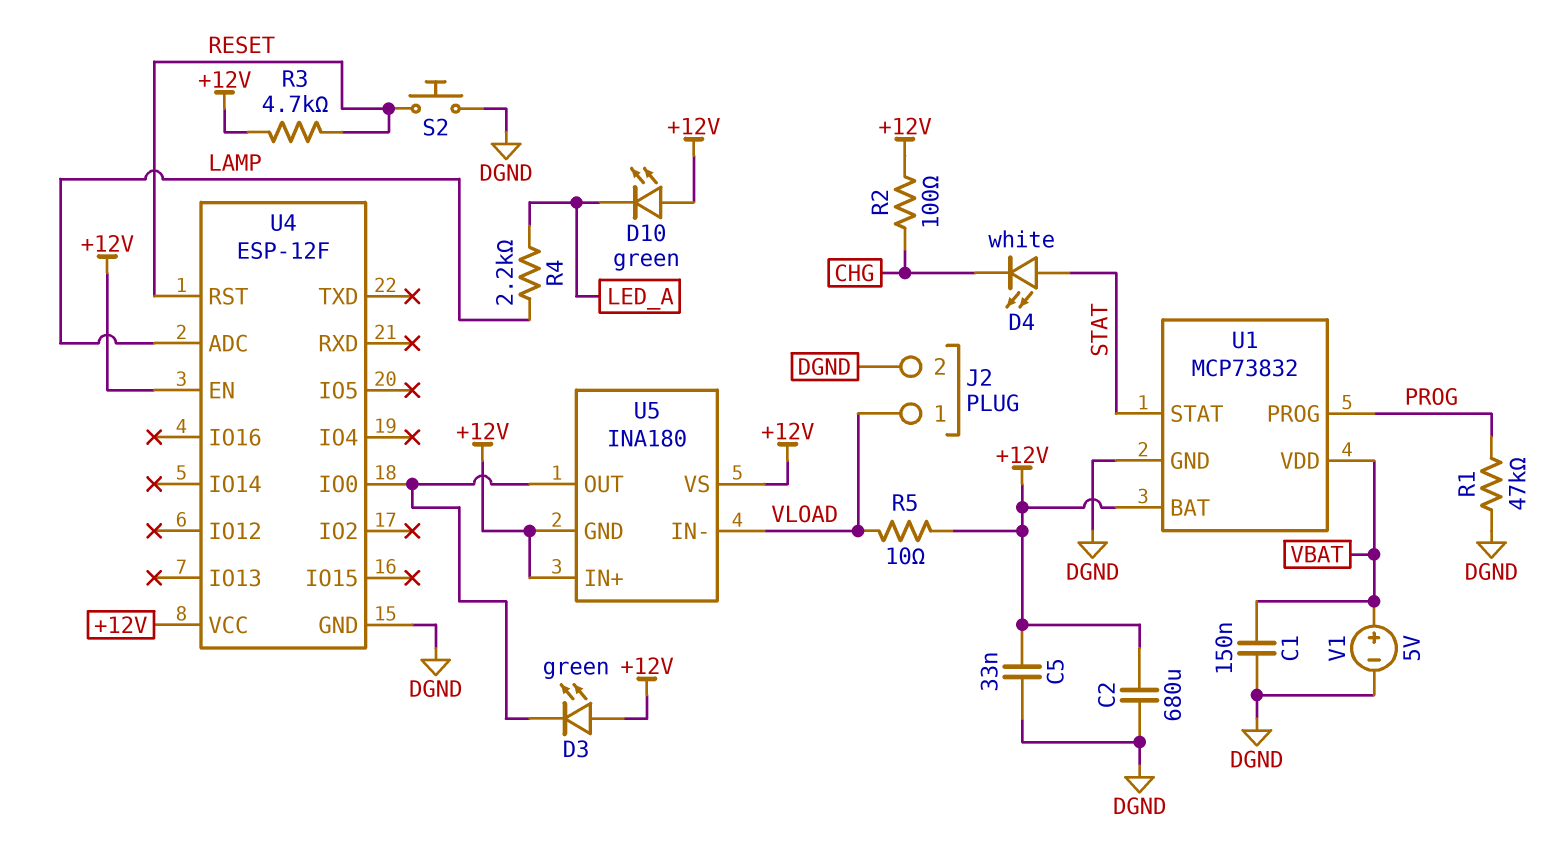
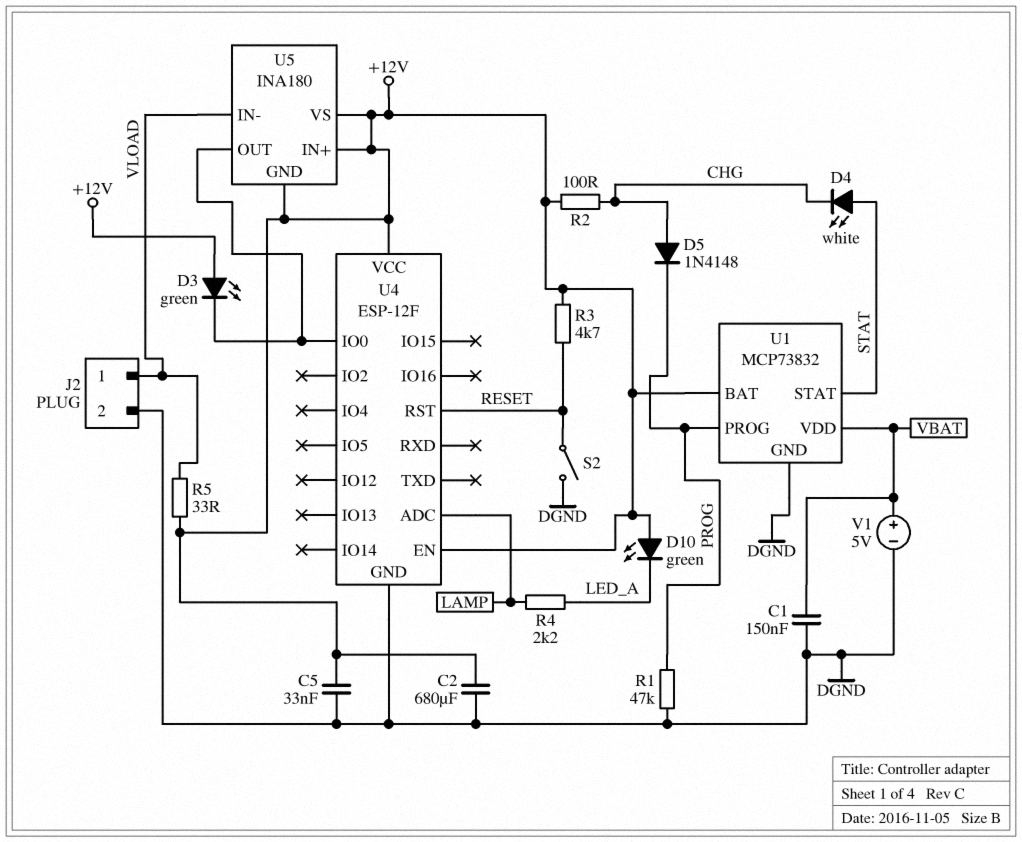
D5: none -> diode 1N4148 (A CHG, K PROG)
R5: 10 (+12V, VLOAD) -> 33 (+12V, VLOAD)
S2: button (DGND, RESET) -> switch (DGND, RESET)

